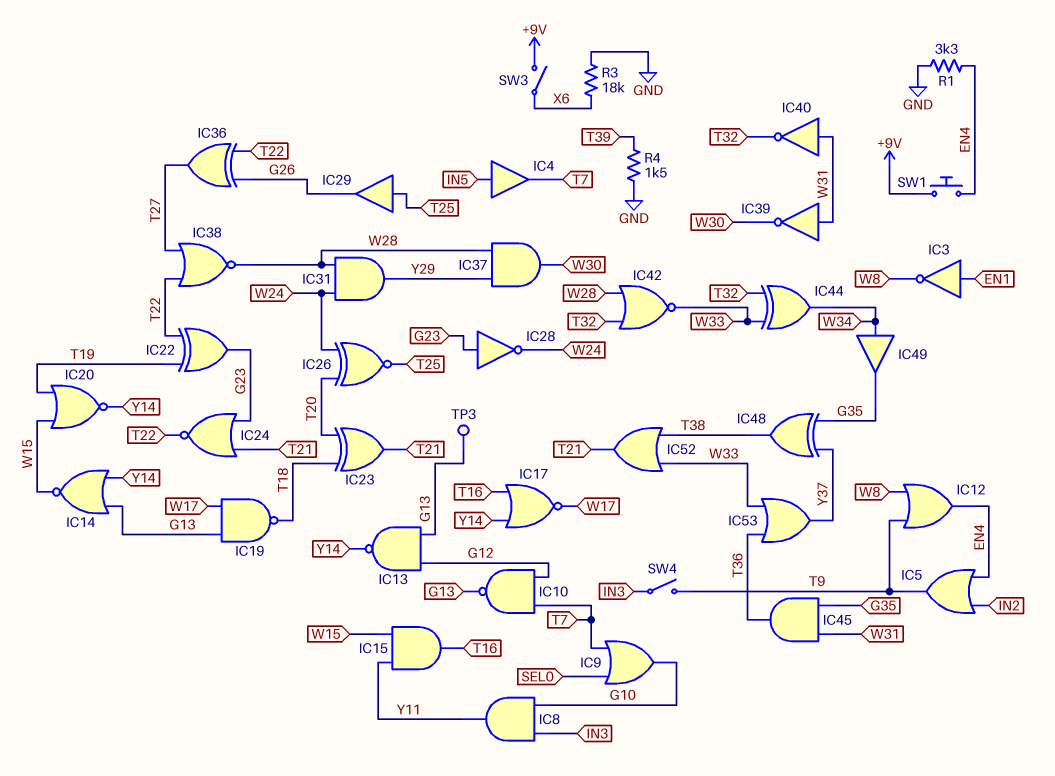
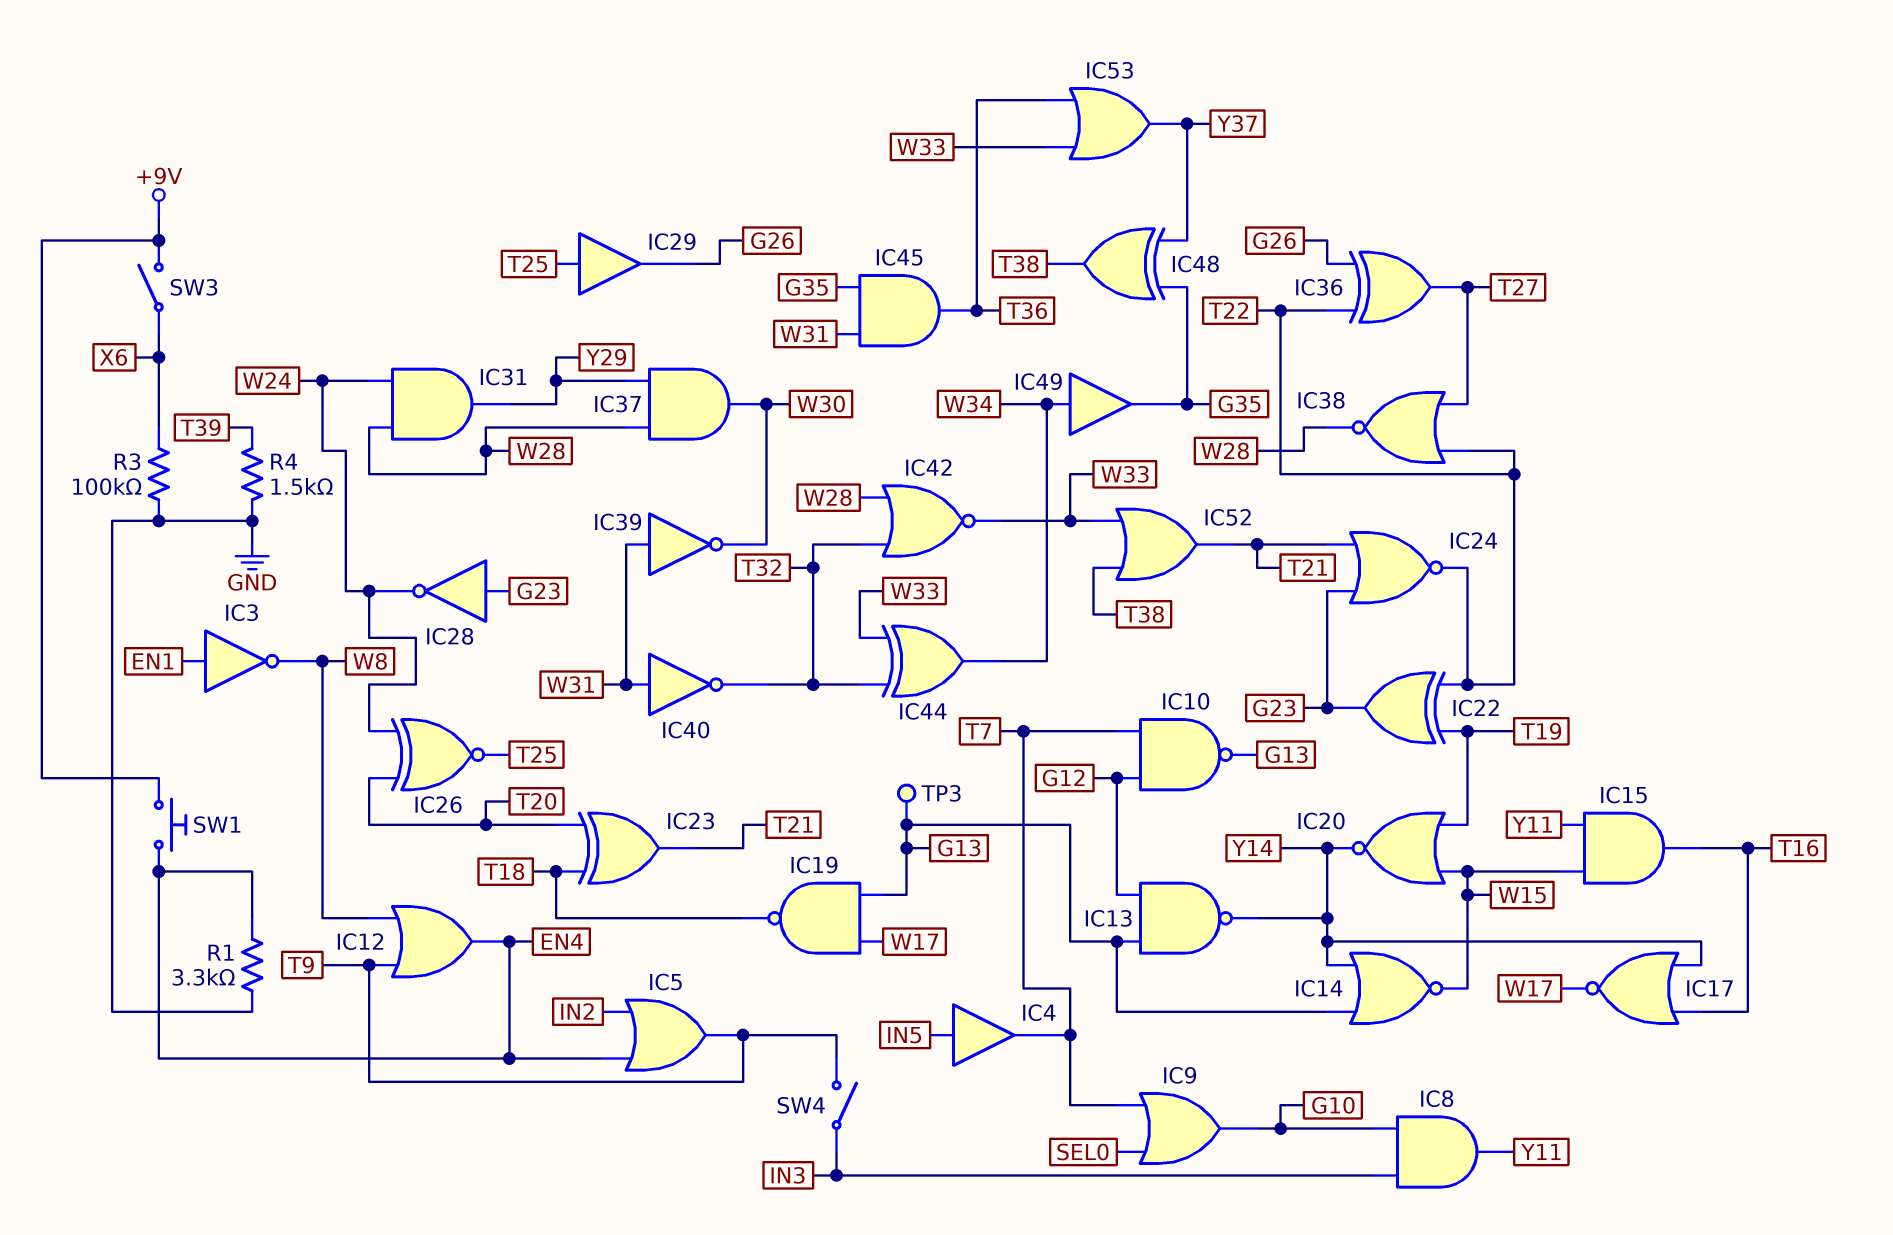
R3: 18k (GND, X6) -> 100k (GND, X6)

